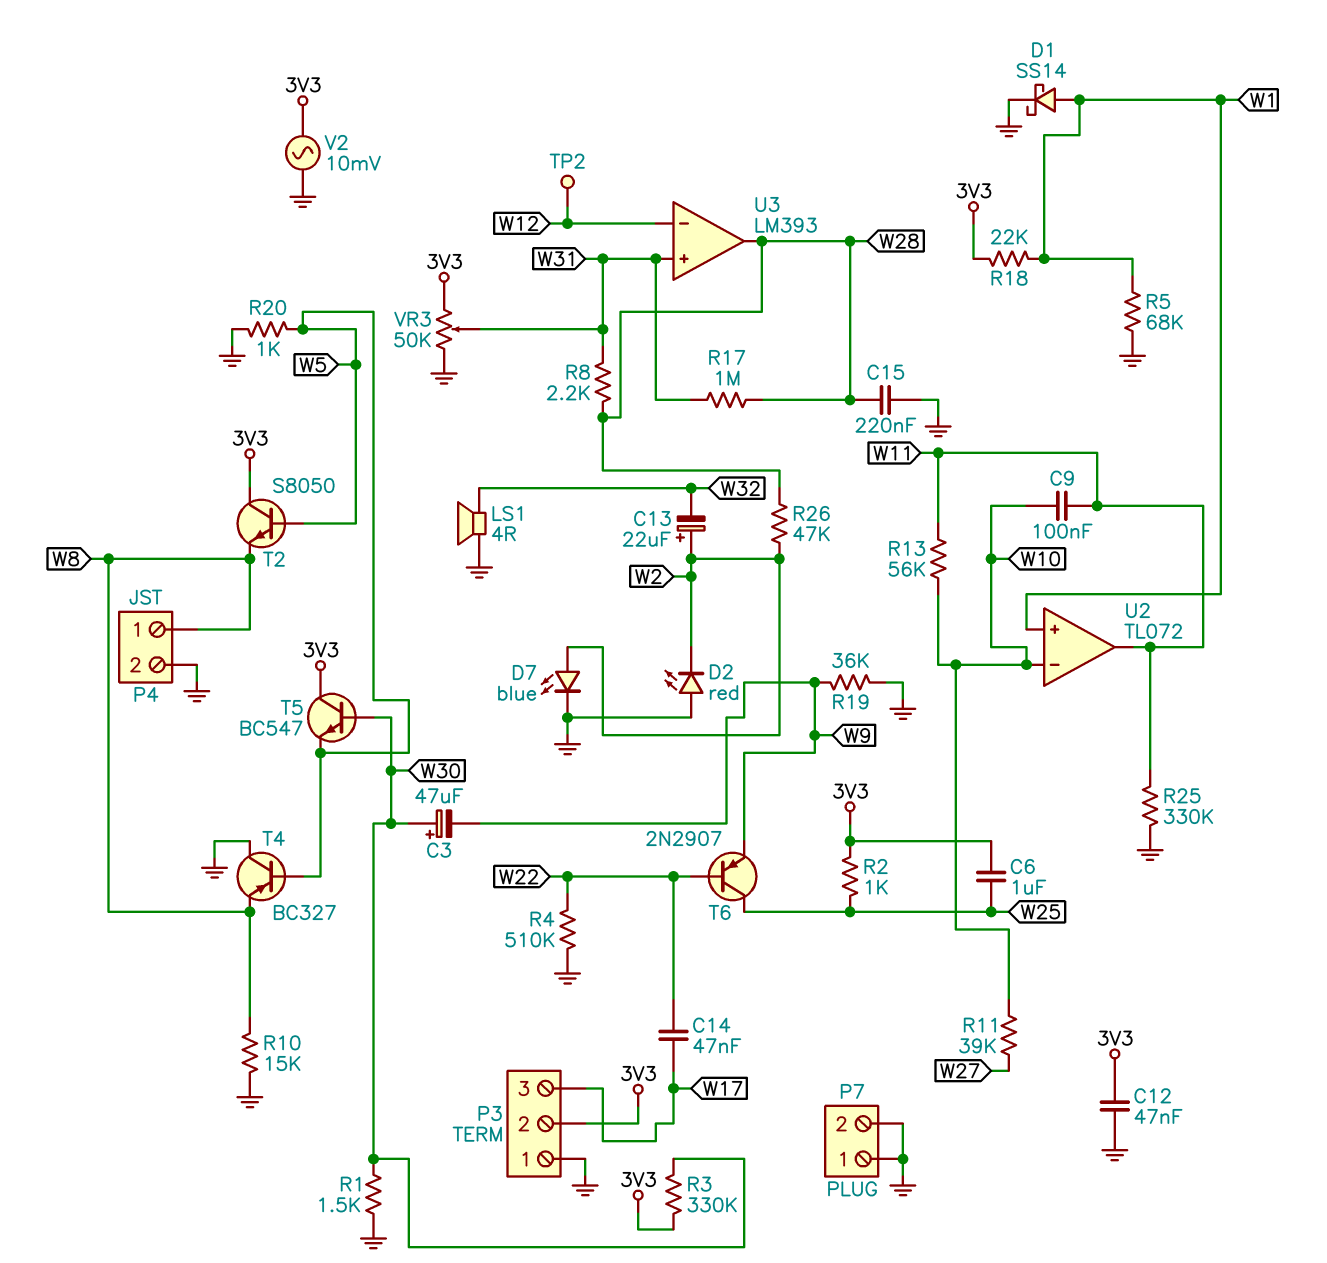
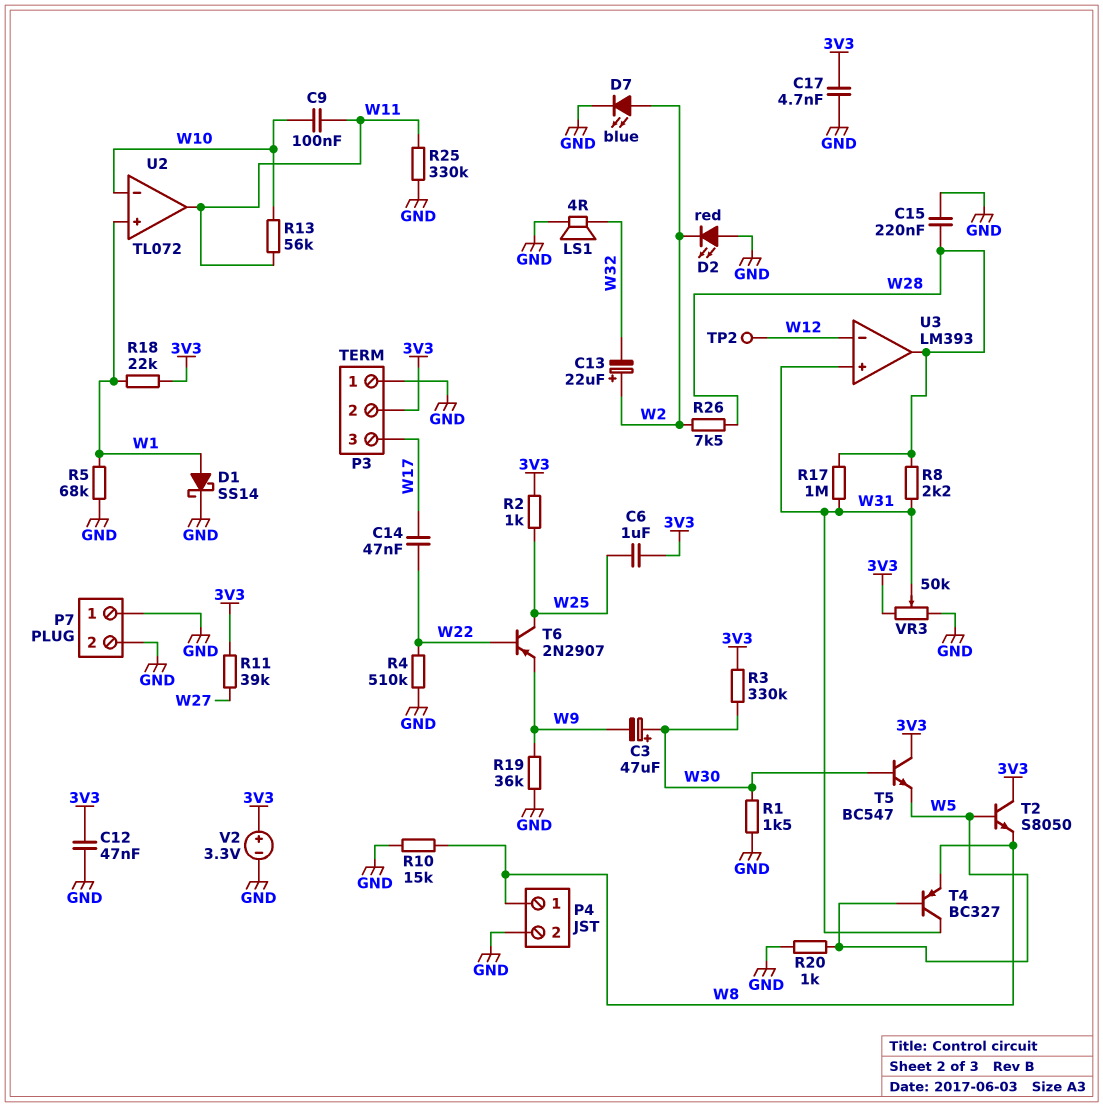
C17: none -> 4.7nF (3V3, GND)
R11: 39k (W10, W27) -> 39k (3V3, W27)
R26: 47k (W2, W28) -> 7.5k (W2, W28)
T4: PNP BC327 (B W5, C GND, E W8) -> PNP BC327 (B W5, C W31, E W8)
V2: AC 10mV (3V3, GND) -> 3.3V (plus 3V3, minus GND)

